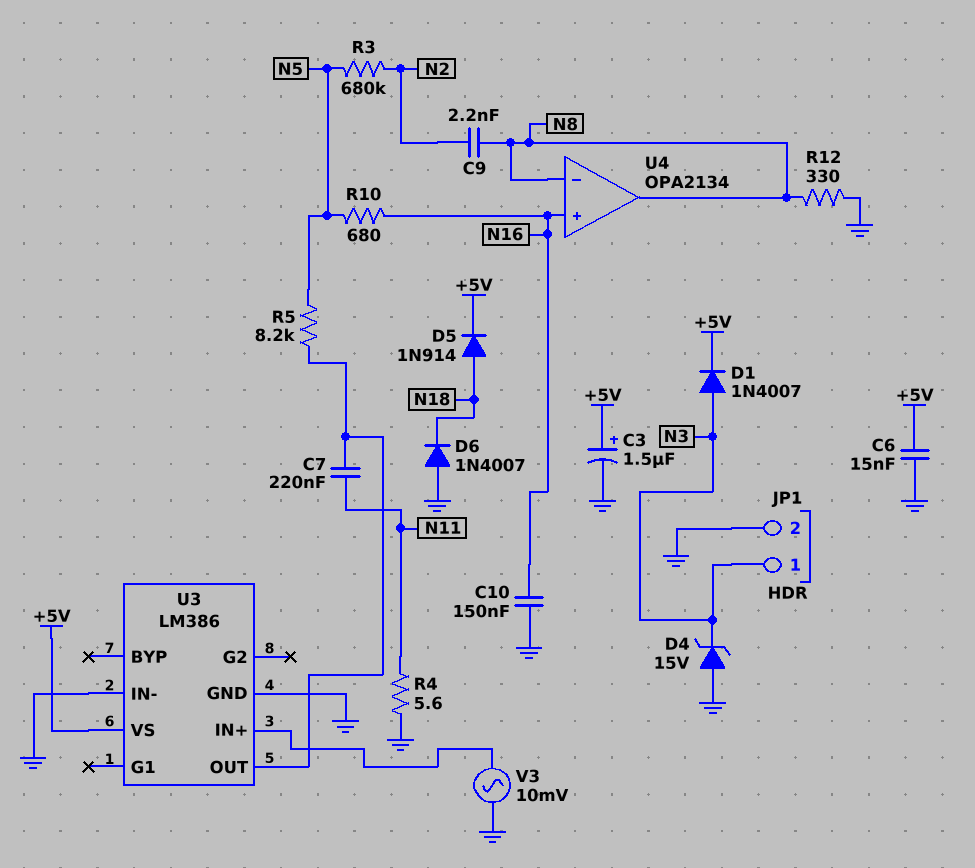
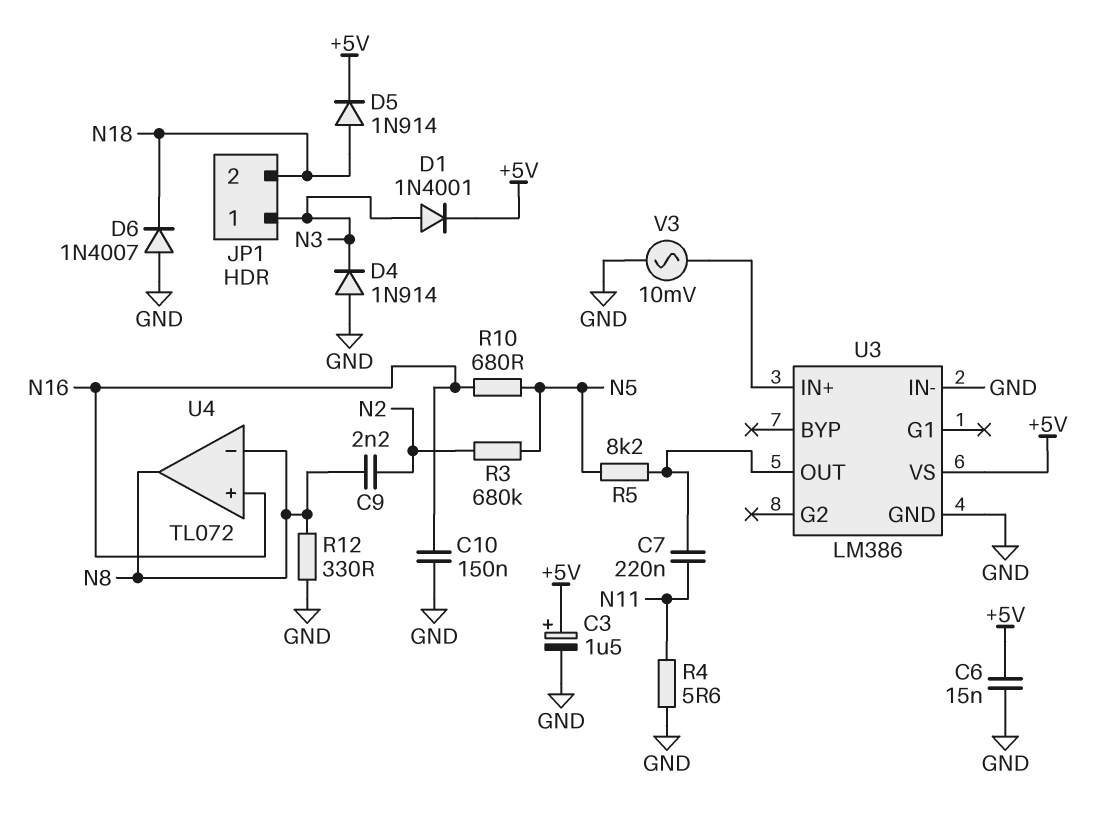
D1: diode 1N4007 (A N3, K +5V) -> diode 1N4001 (A N3, K +5V)
D4: zener 15V (A GND, K N3) -> diode 1N914 (A GND, K N3)
JP1 pin 2: GND -> N18
U4: OPA2134 -> TL072

